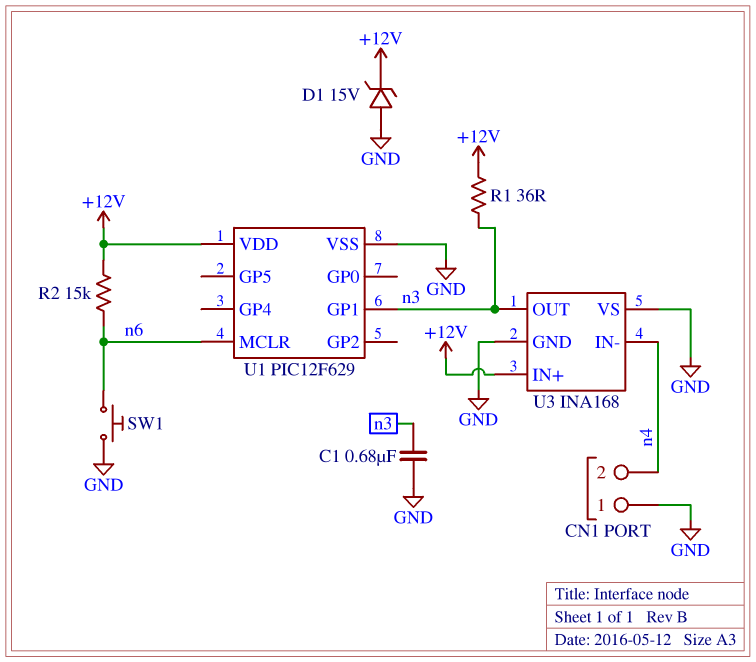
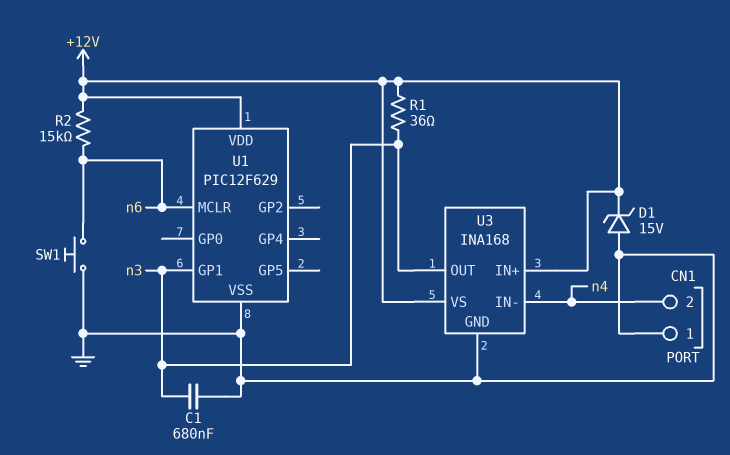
U3 pin VS: GND -> +12V

